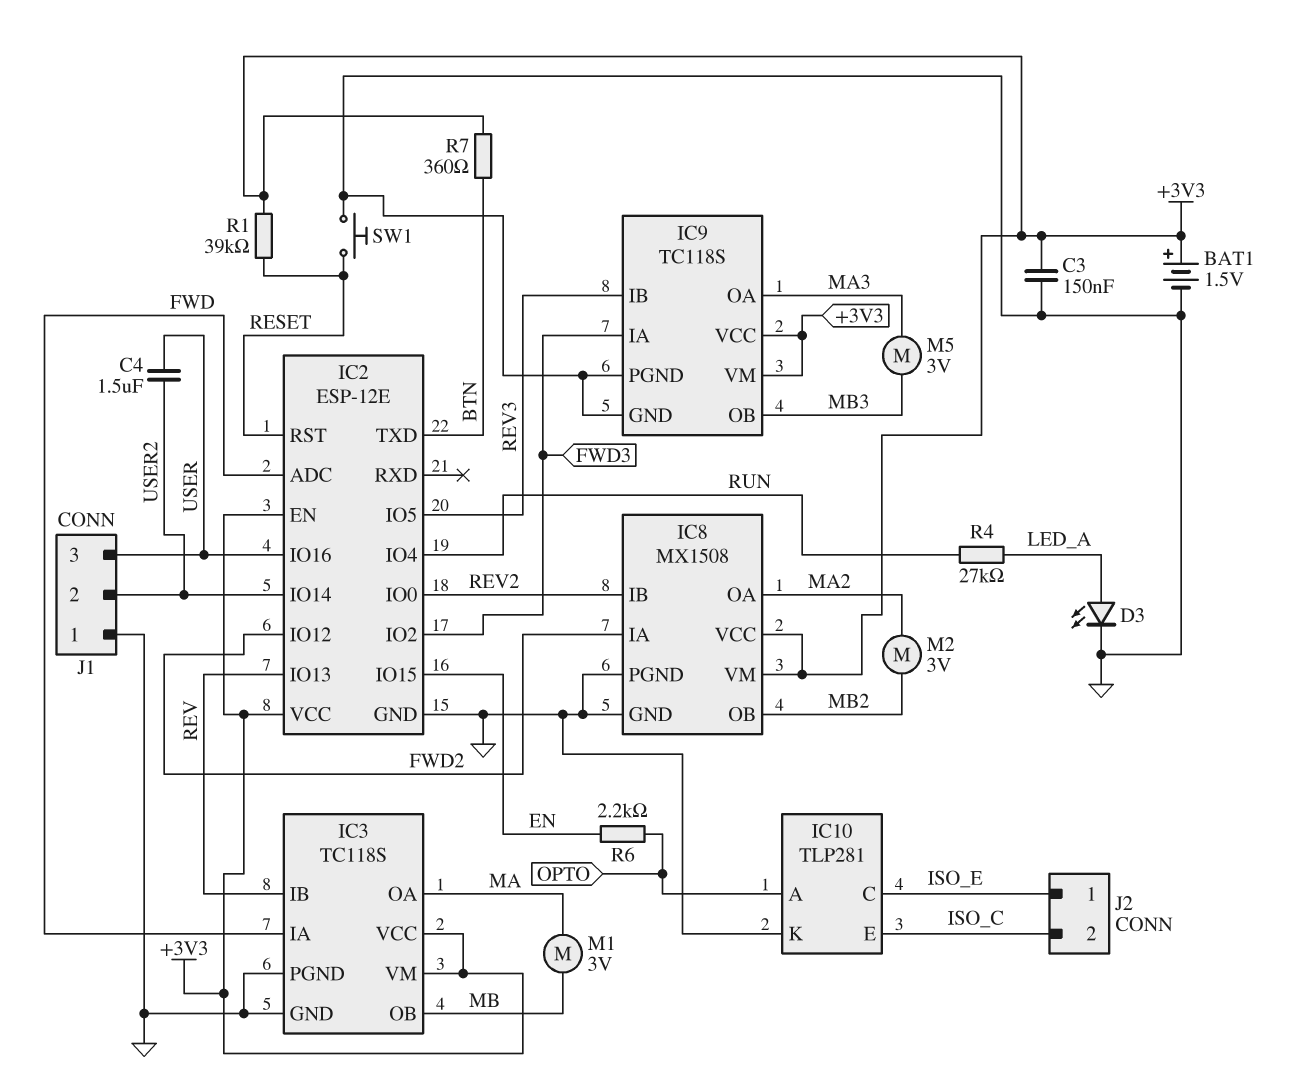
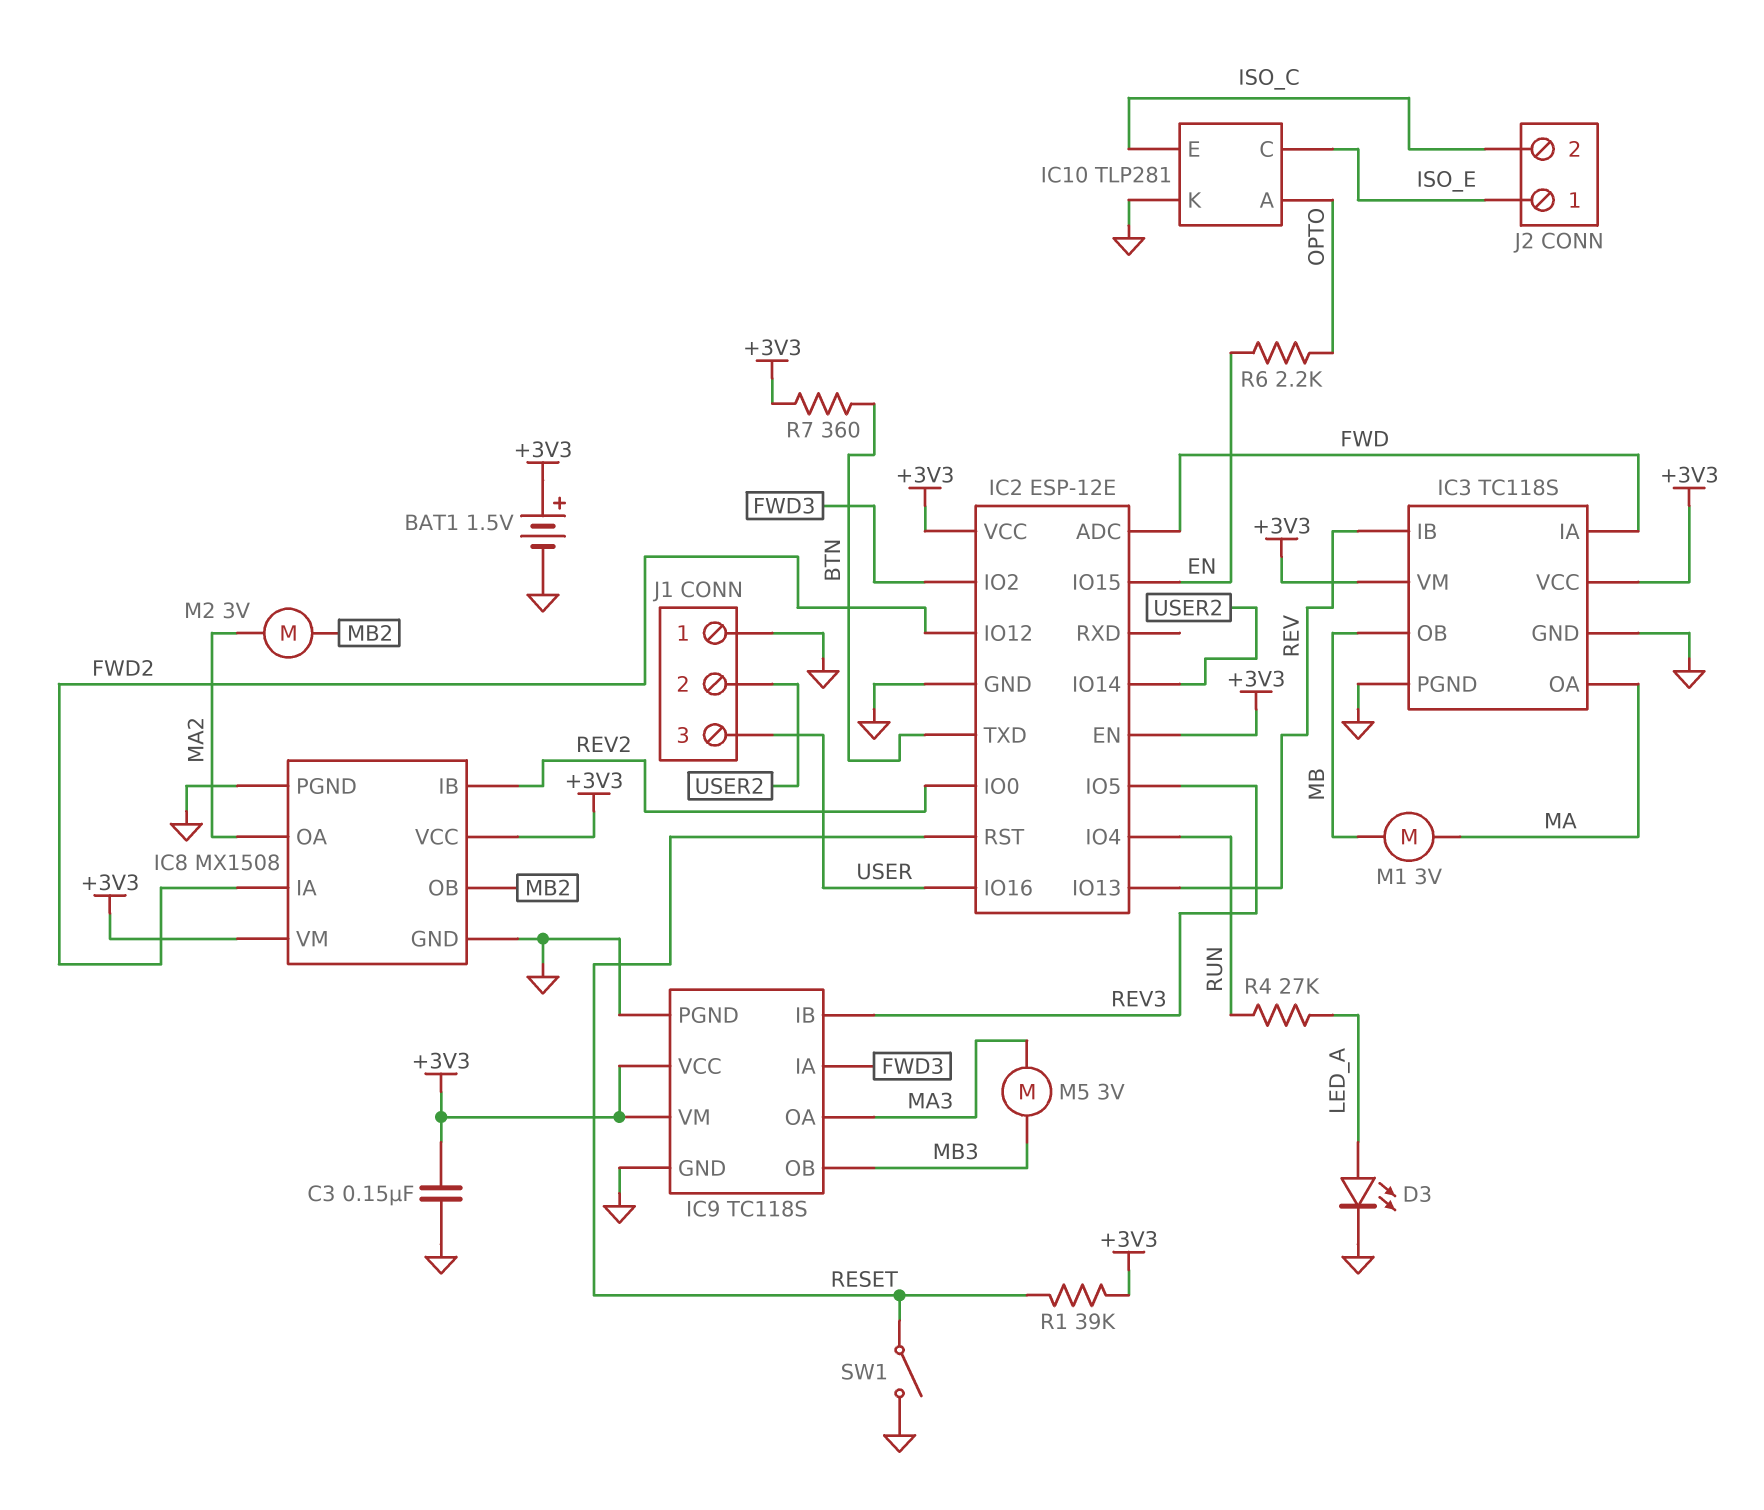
C4: 1.5uF (USER, USER2) -> none
SW1: button (GND, RESET) -> switch (GND, RESET)

